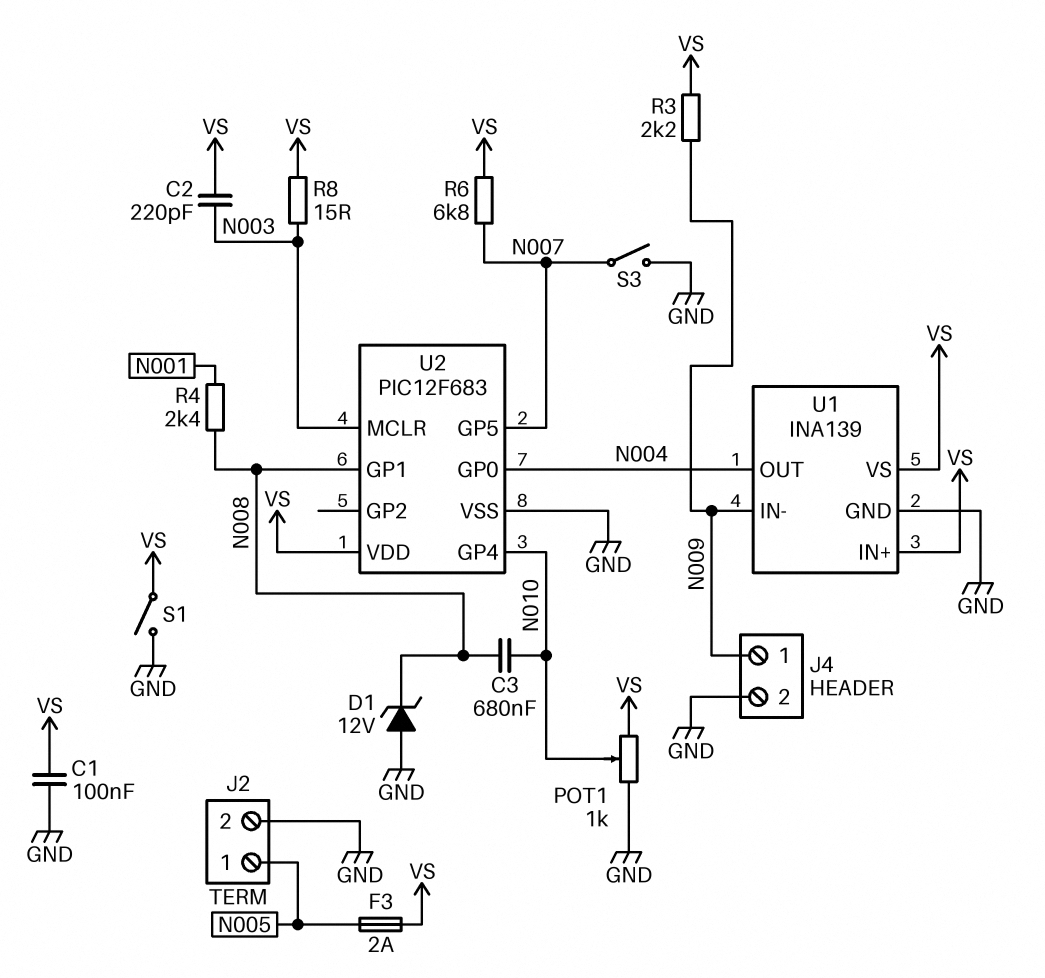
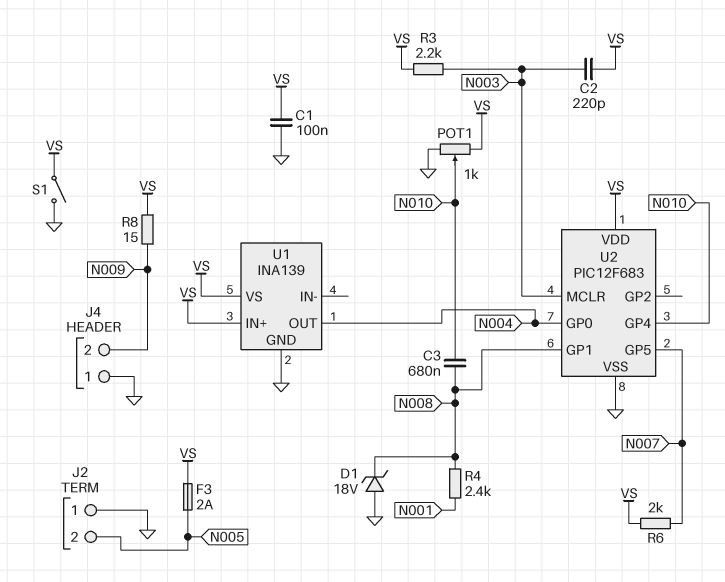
D1: zener 12V (A GND, K N008) -> zener 18V (A GND, K N008)
J2 pin 1: N005 -> GND
J2 pin 2: GND -> N005
J4 pin 1: N009 -> GND
J4 pin 2: GND -> N009
R3: 2.2k (N009, VS) -> 2.2k (N003, VS)
R6: 6.8k (N007, VS) -> 2k (N007, VS)
R8: 15 (N003, VS) -> 15 (N009, VS)
S3: switch (GND, N007) -> none
U1 pin IN-: N009 -> none

